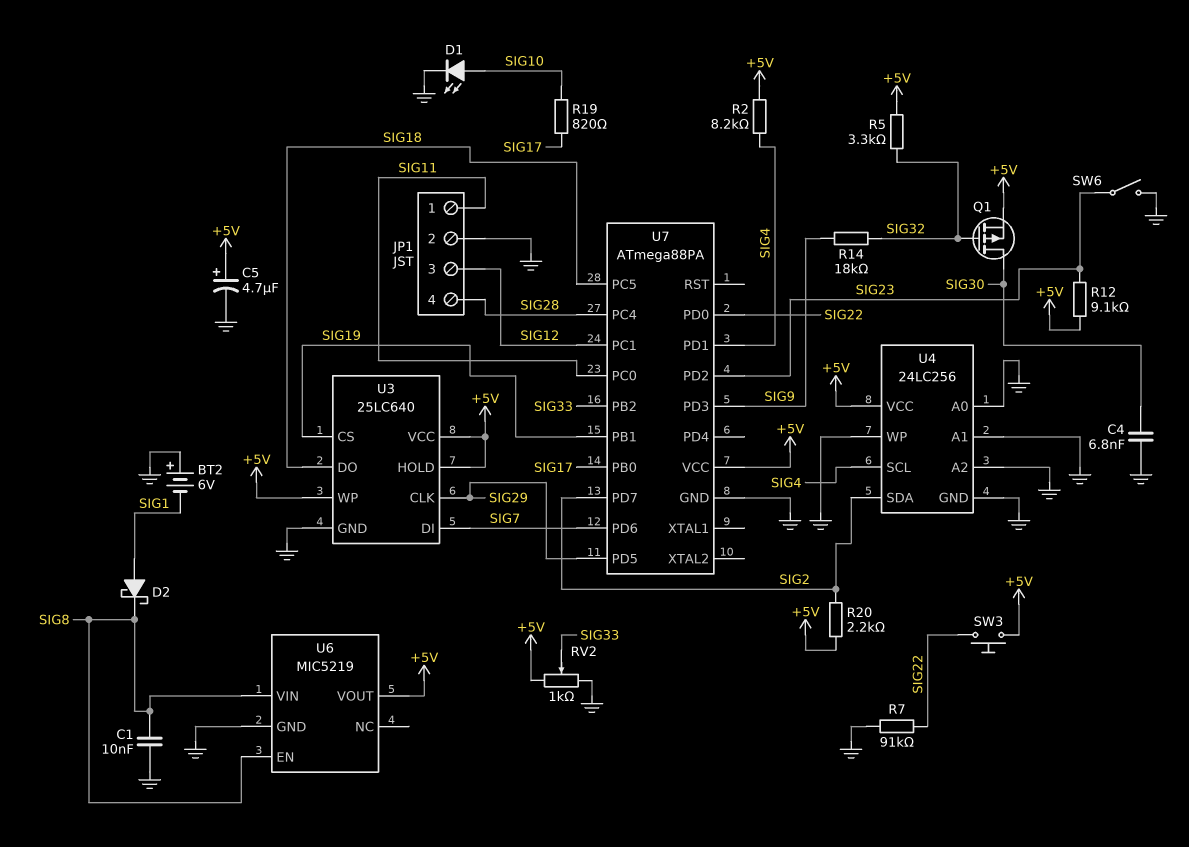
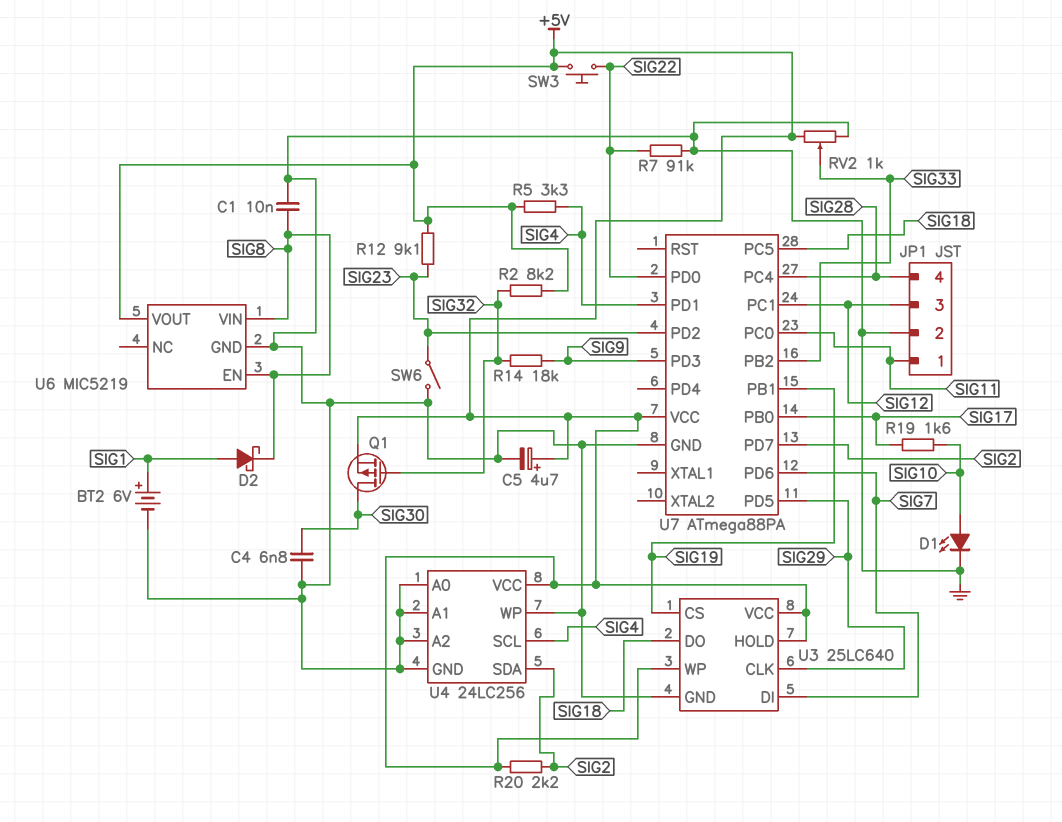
BT2: 6V (plus GND, minus SIG1) -> 6V (plus SIG1, minus GND)
R2: 8.2k (+5V, SIG4) -> 8.2k (+5V, SIG32)
R5: 3.3k (+5V, SIG32) -> 3.3k (+5V, SIG4)
R19: 820 (SIG10, SIG17) -> 1.6k (SIG10, SIG17)

